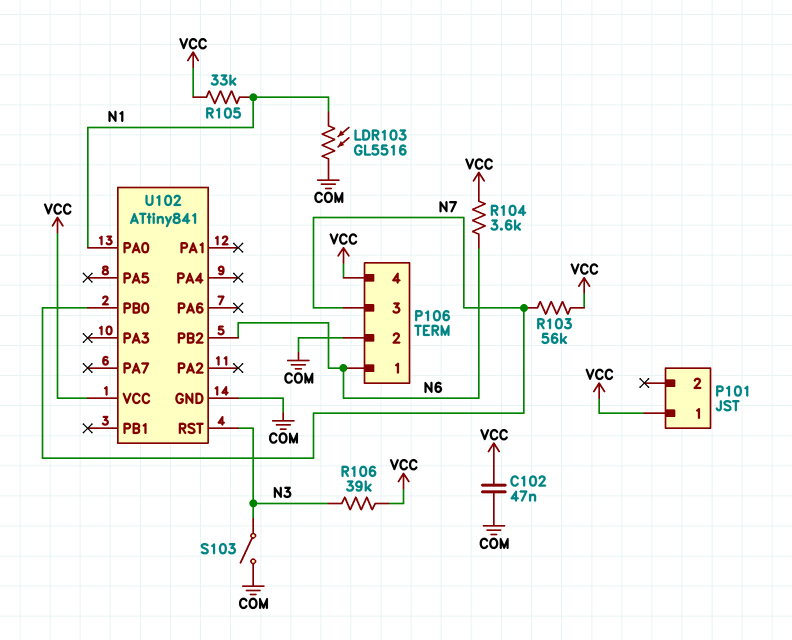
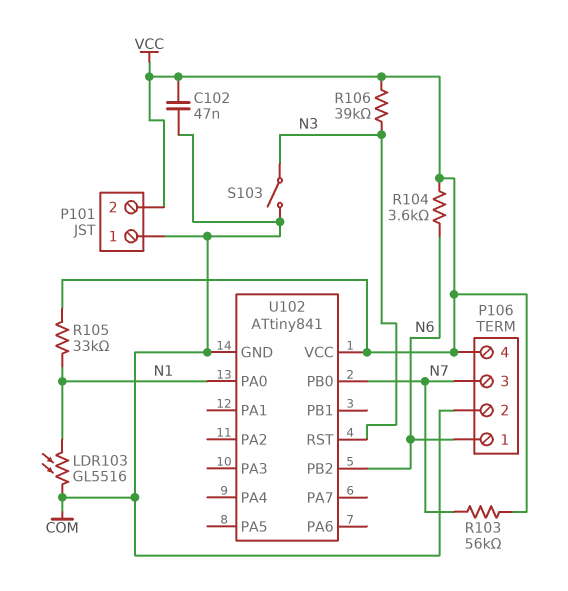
P101 pin 1: VCC -> COM
P101 pin 2: none -> VCC

